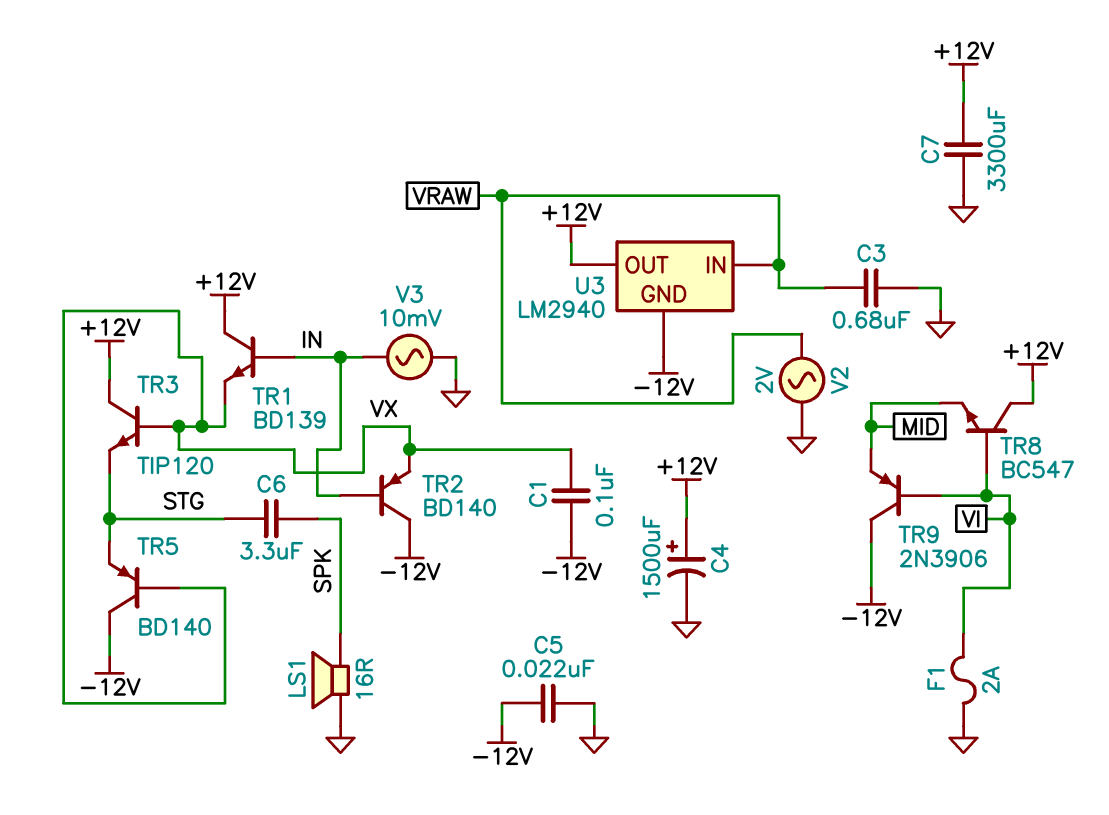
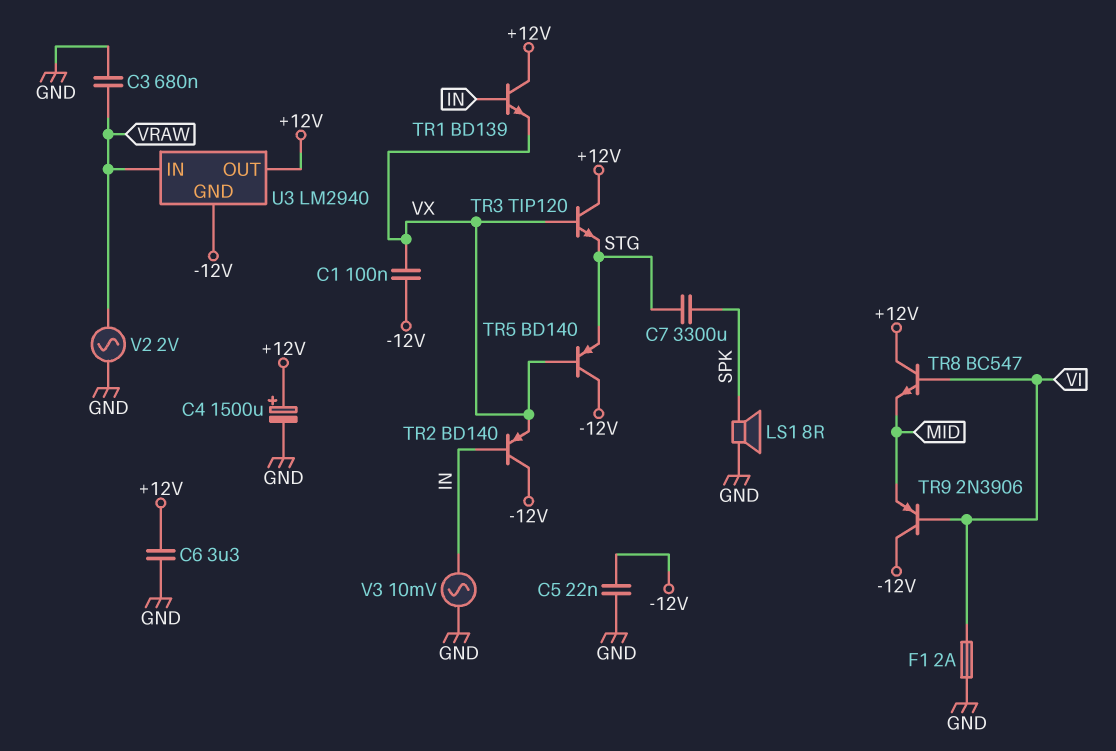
C6: 3.3uF (SPK, STG) -> 3.3uF (+12V, GND)
C7: 3300uF (+12V, GND) -> 3300uF (SPK, STG)
LS1: speaker 16R (GND, SPK) -> speaker 8R (GND, SPK)

